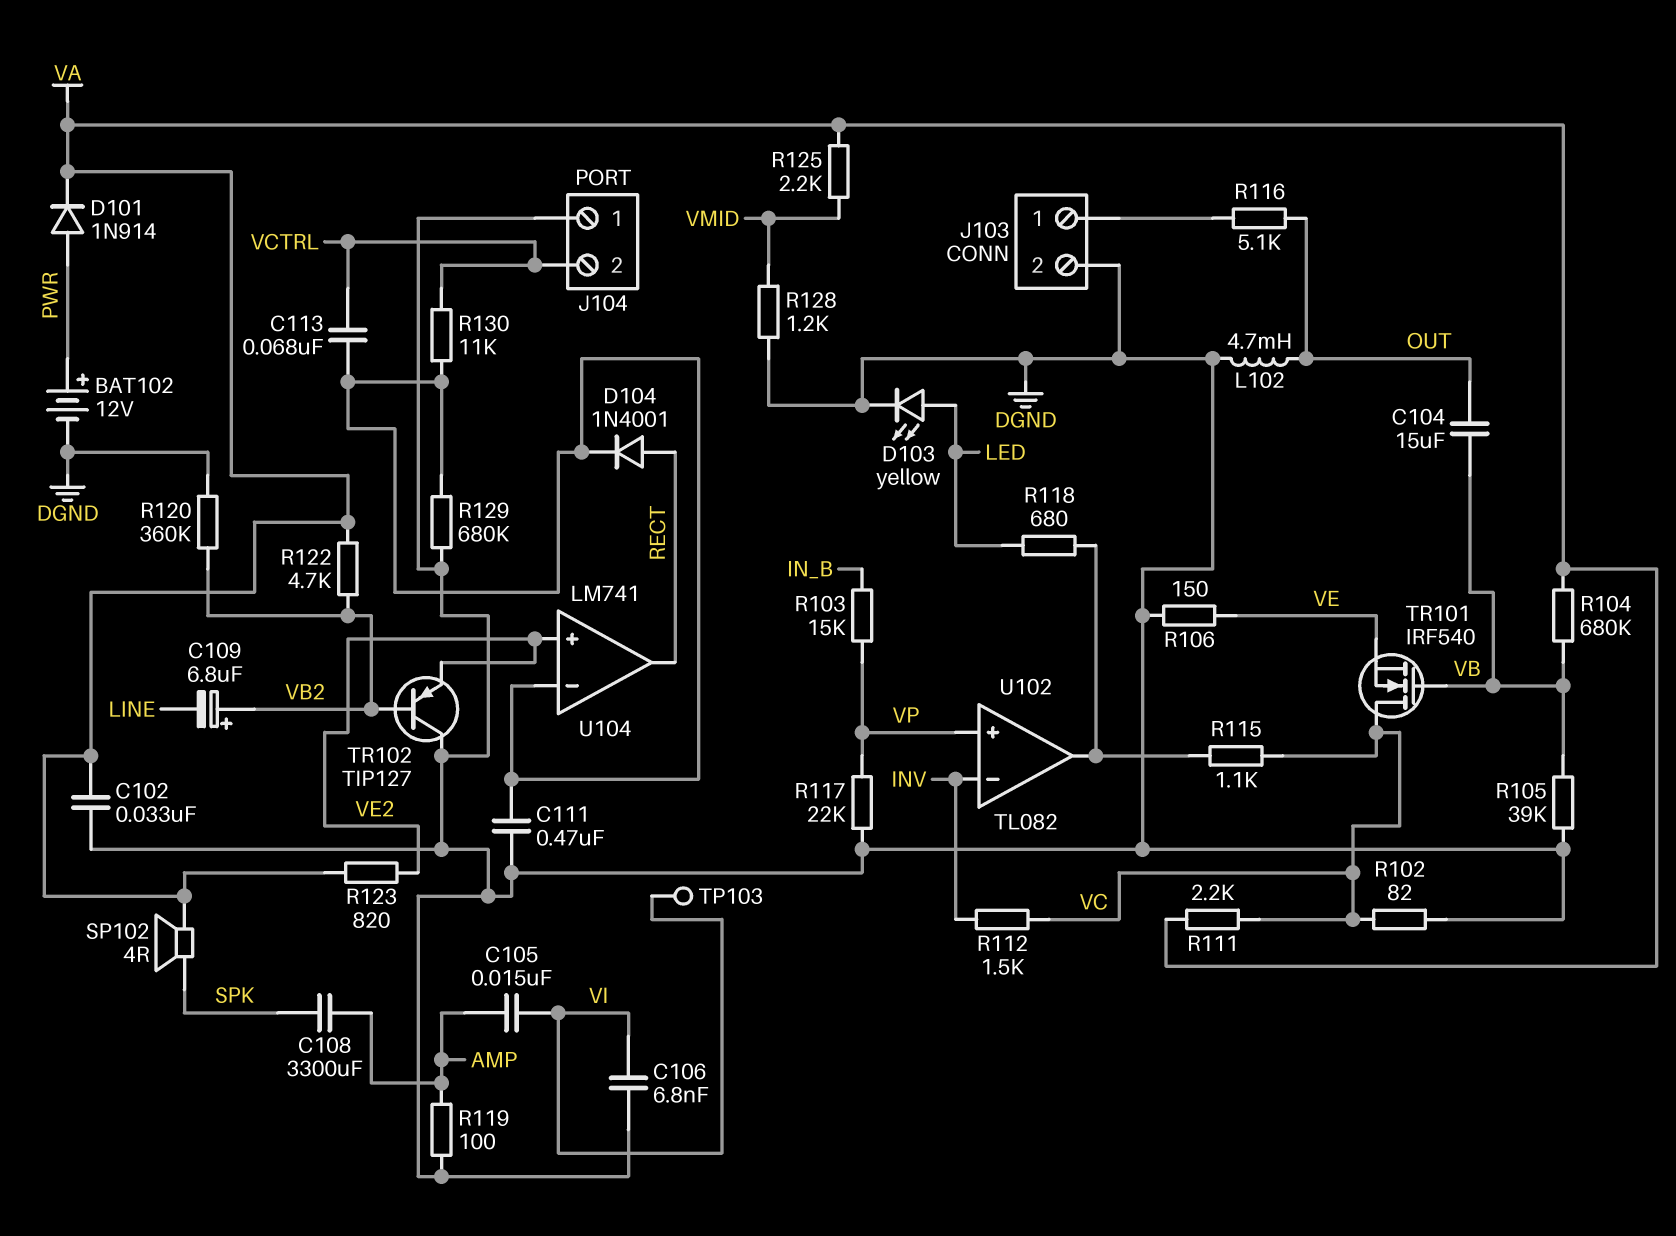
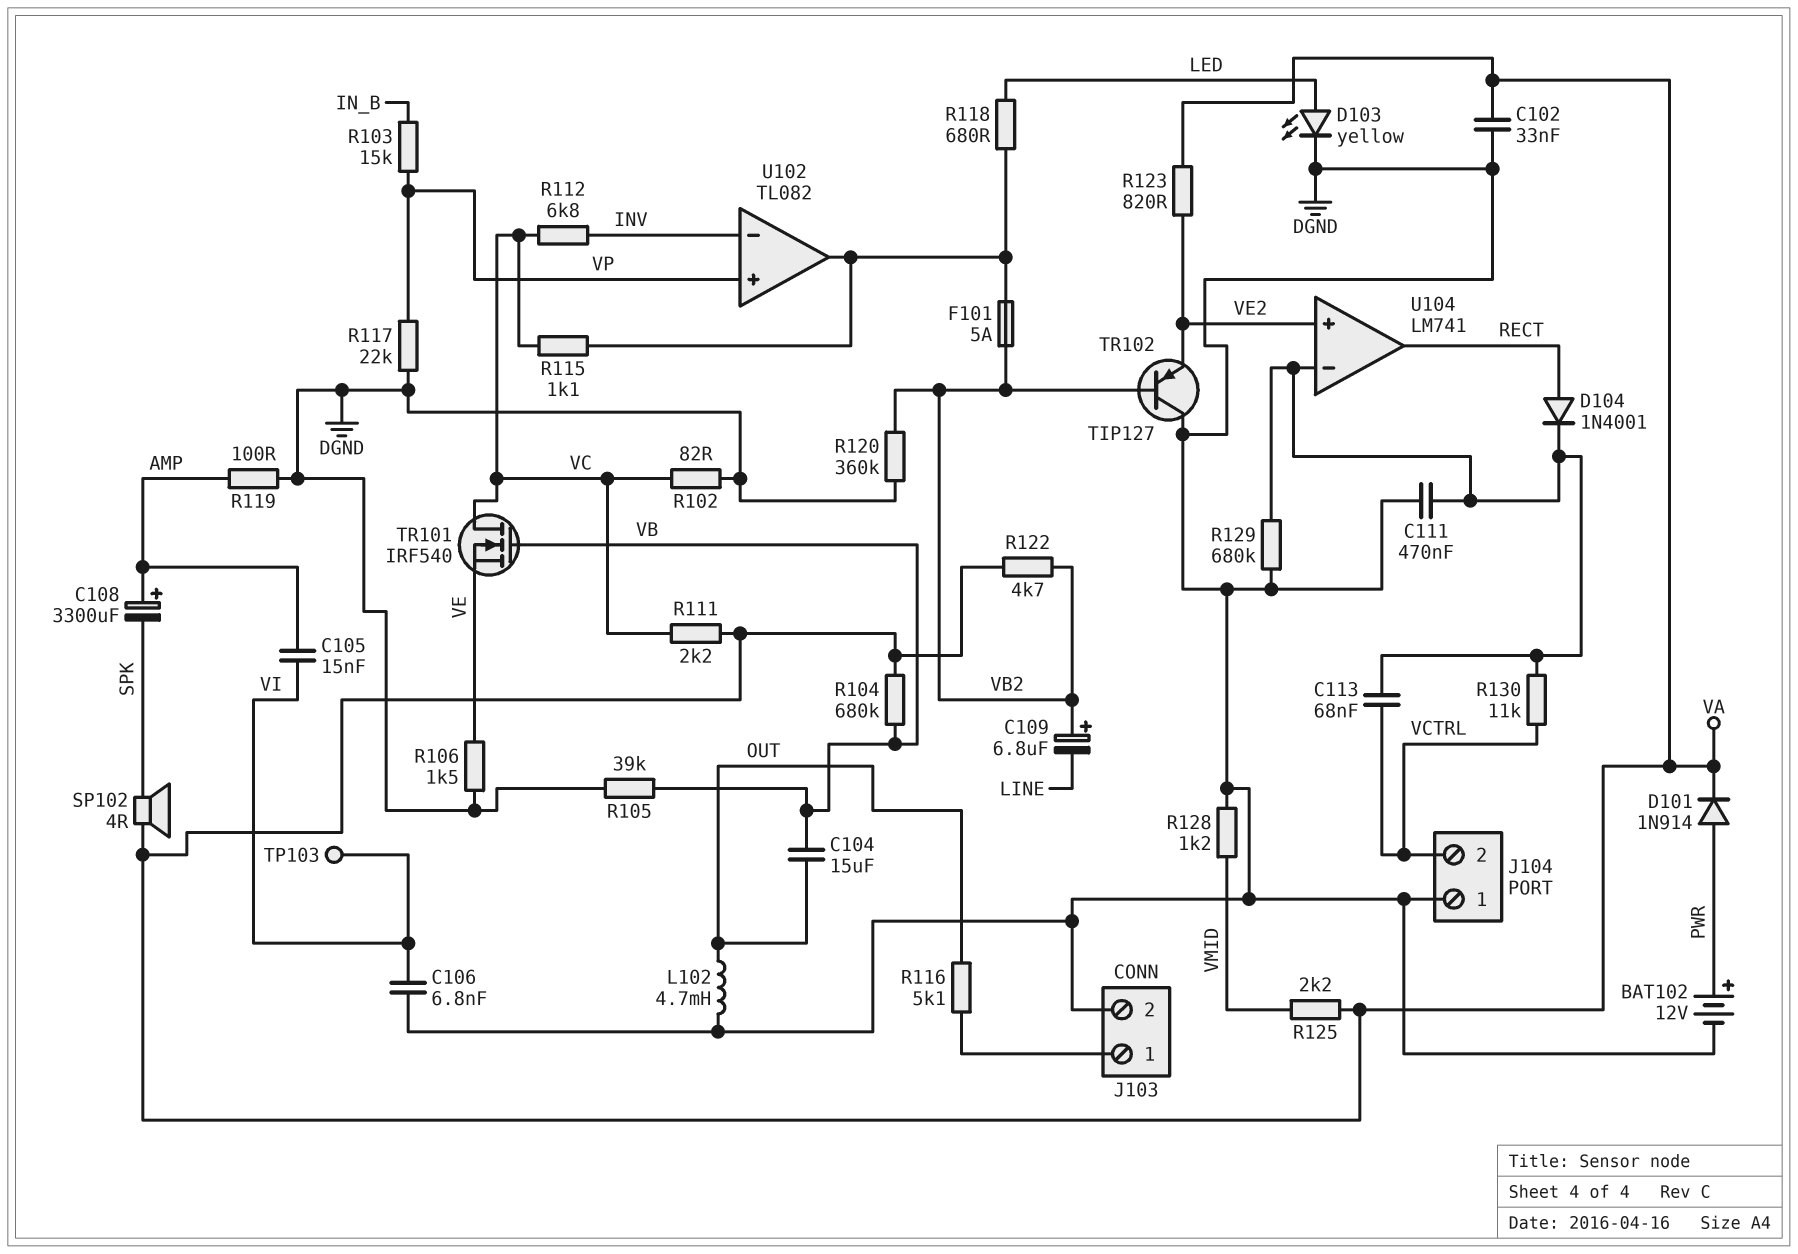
C108: 3300uF (AMP, SPK) -> 3300uF (plus AMP, minus SPK)
F101: none -> 5A (U102/out, VB2)
R106: 150 (DGND, VE) -> 1.5k (DGND, VE)
R112: 1.5k (INV, VC) -> 6.8k (INV, VC)

